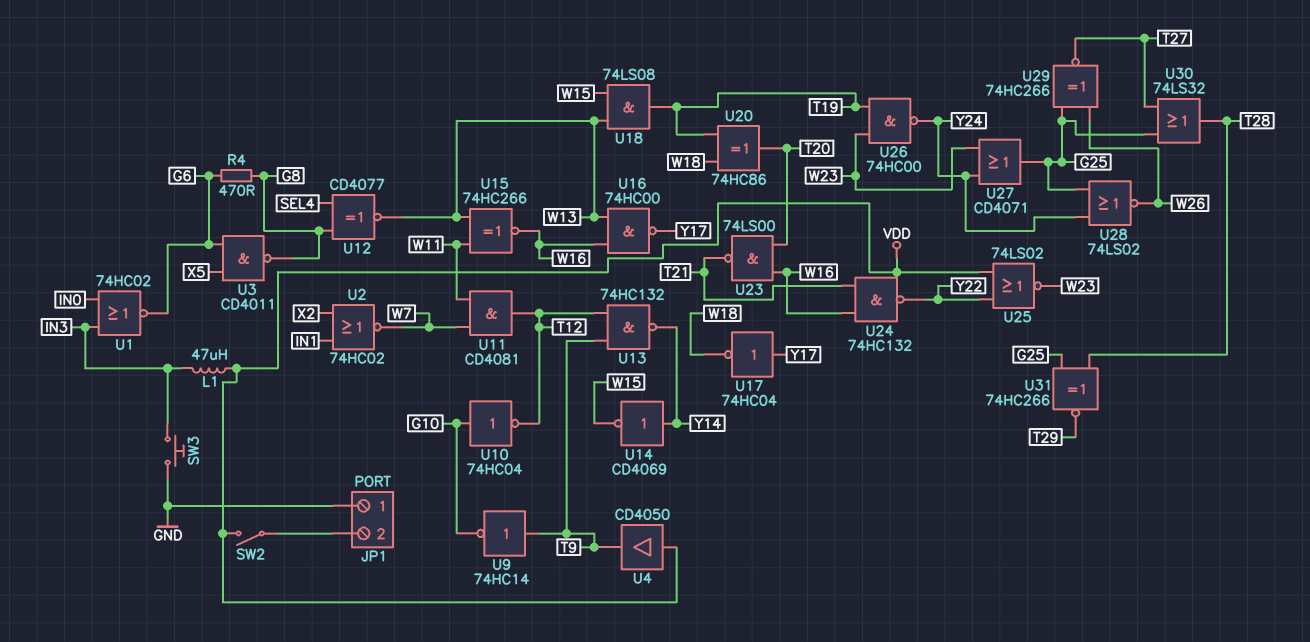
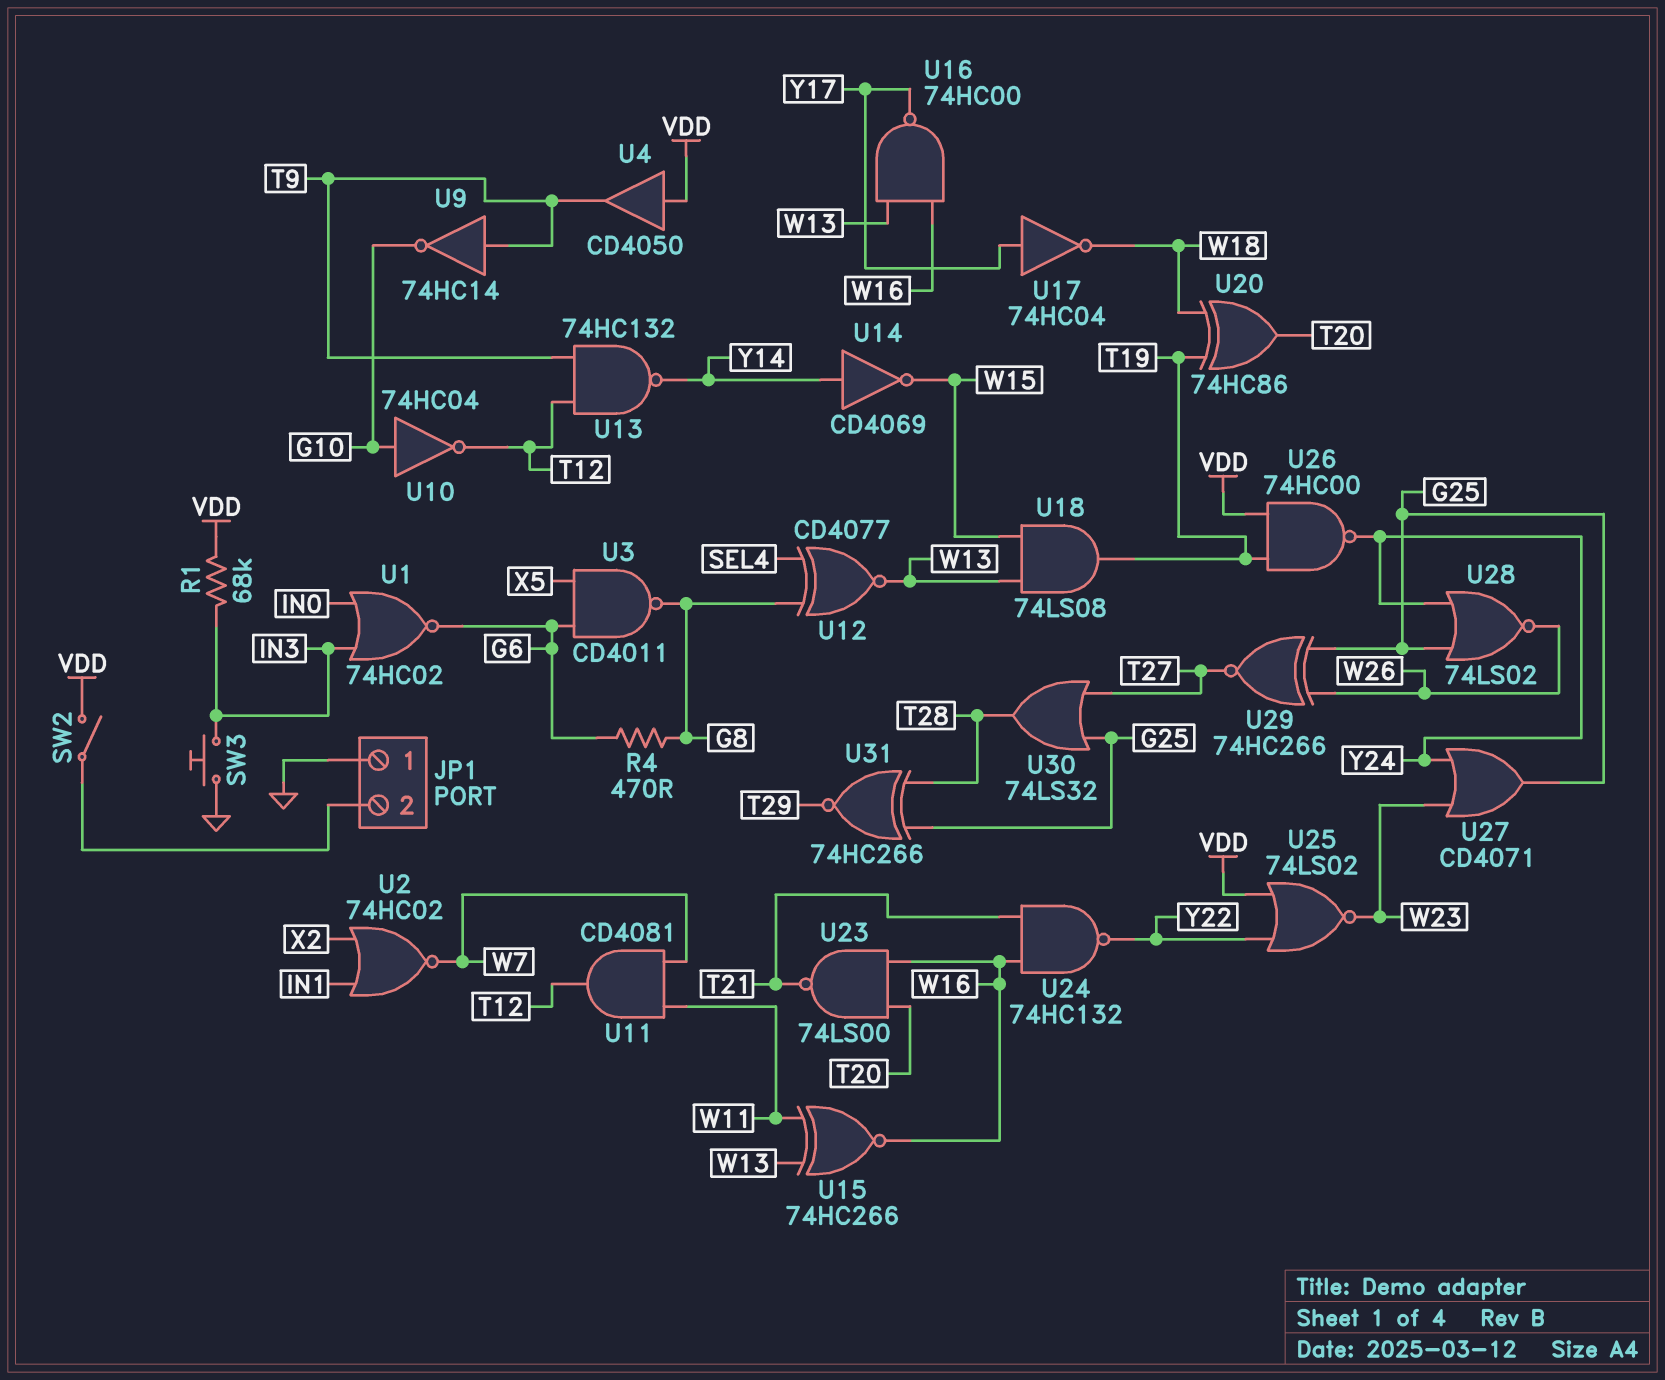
L1: 47uH (IN3, VDD) -> none
R1: none -> 68k (IN3, VDD)
U26: NAND 74HC00 (in T19, in W23, out Y24) -> NAND 74HC00 (in T19, in VDD, out Y24)

